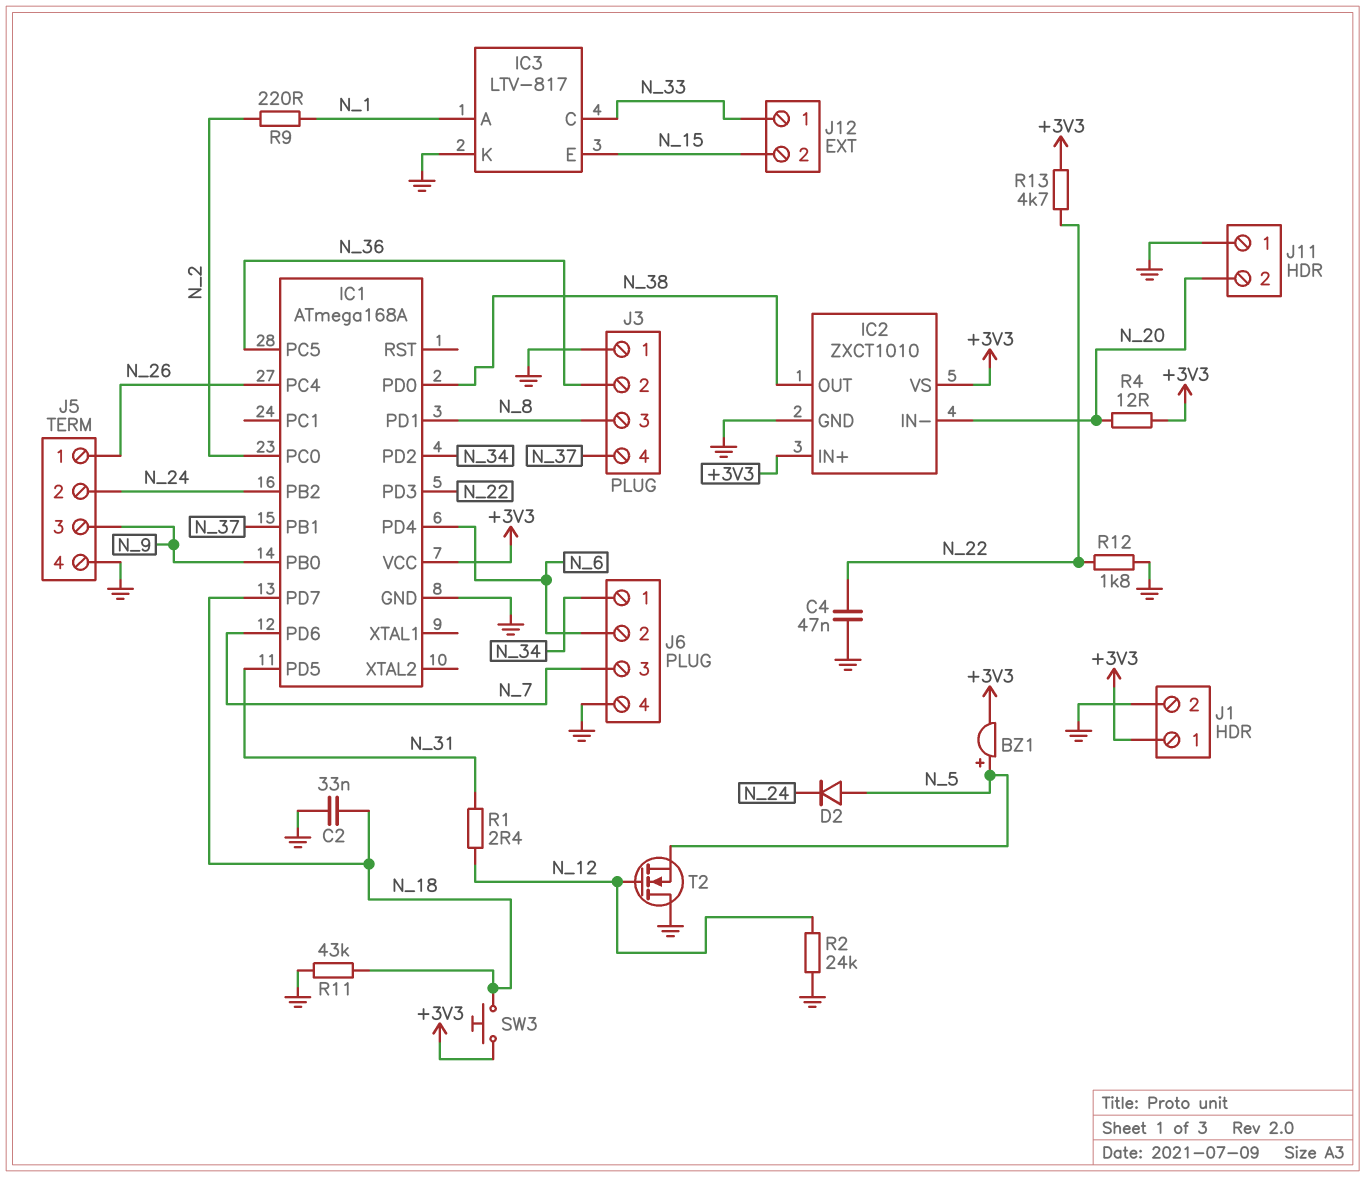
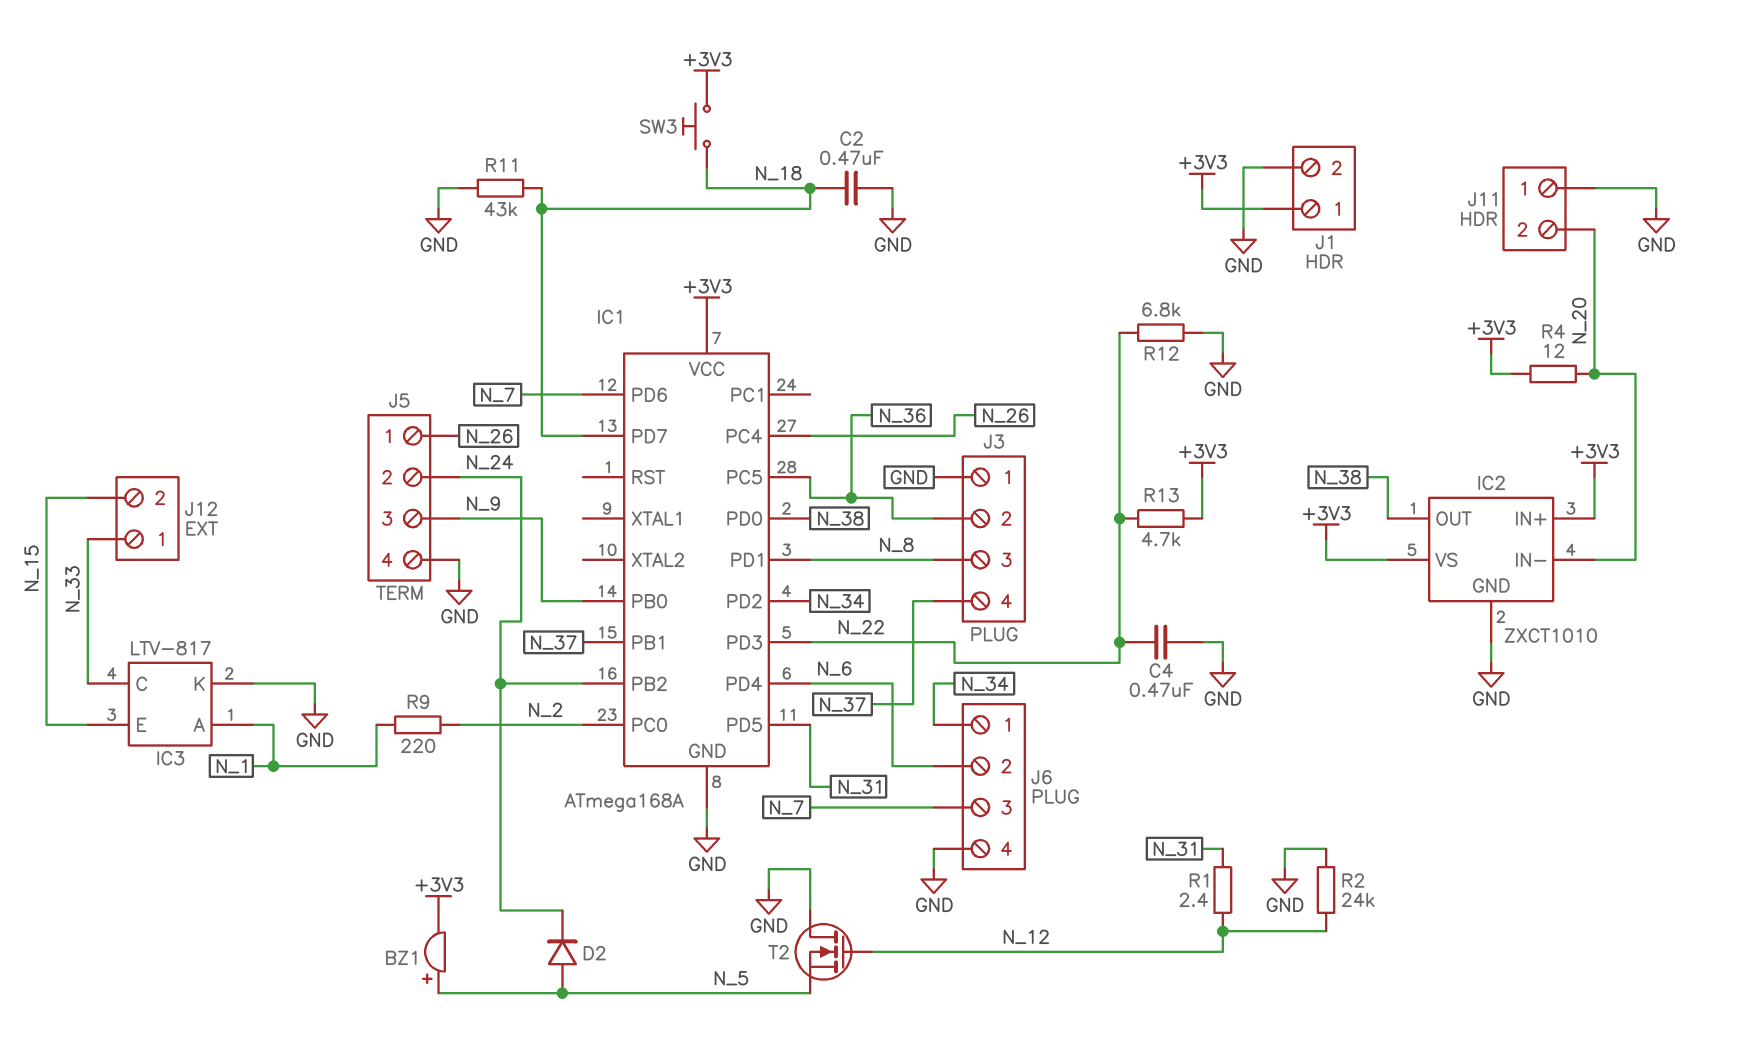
C2: 33nF (GND, N_18) -> 470nF (GND, N_18)
C4: 47nF (GND, N_22) -> 470nF (GND, N_22)
R12: 1.8k (GND, N_22) -> 6.8k (GND, N_22)

